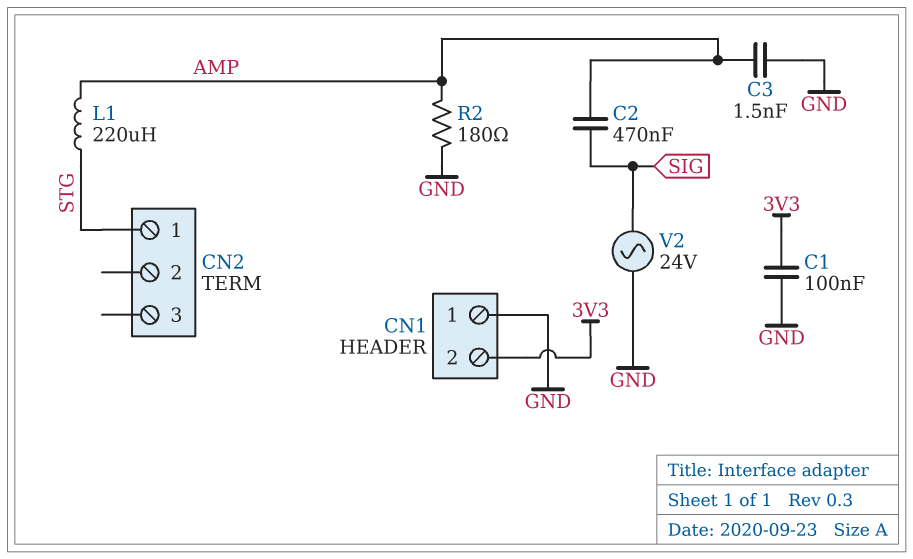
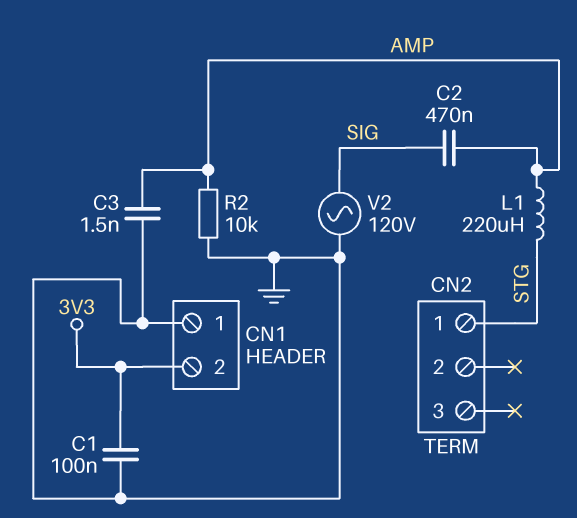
R2: 180 (AMP, GND) -> 10k (AMP, GND)
V2: AC 24V (GND, SIG) -> AC 120V (GND, SIG)

